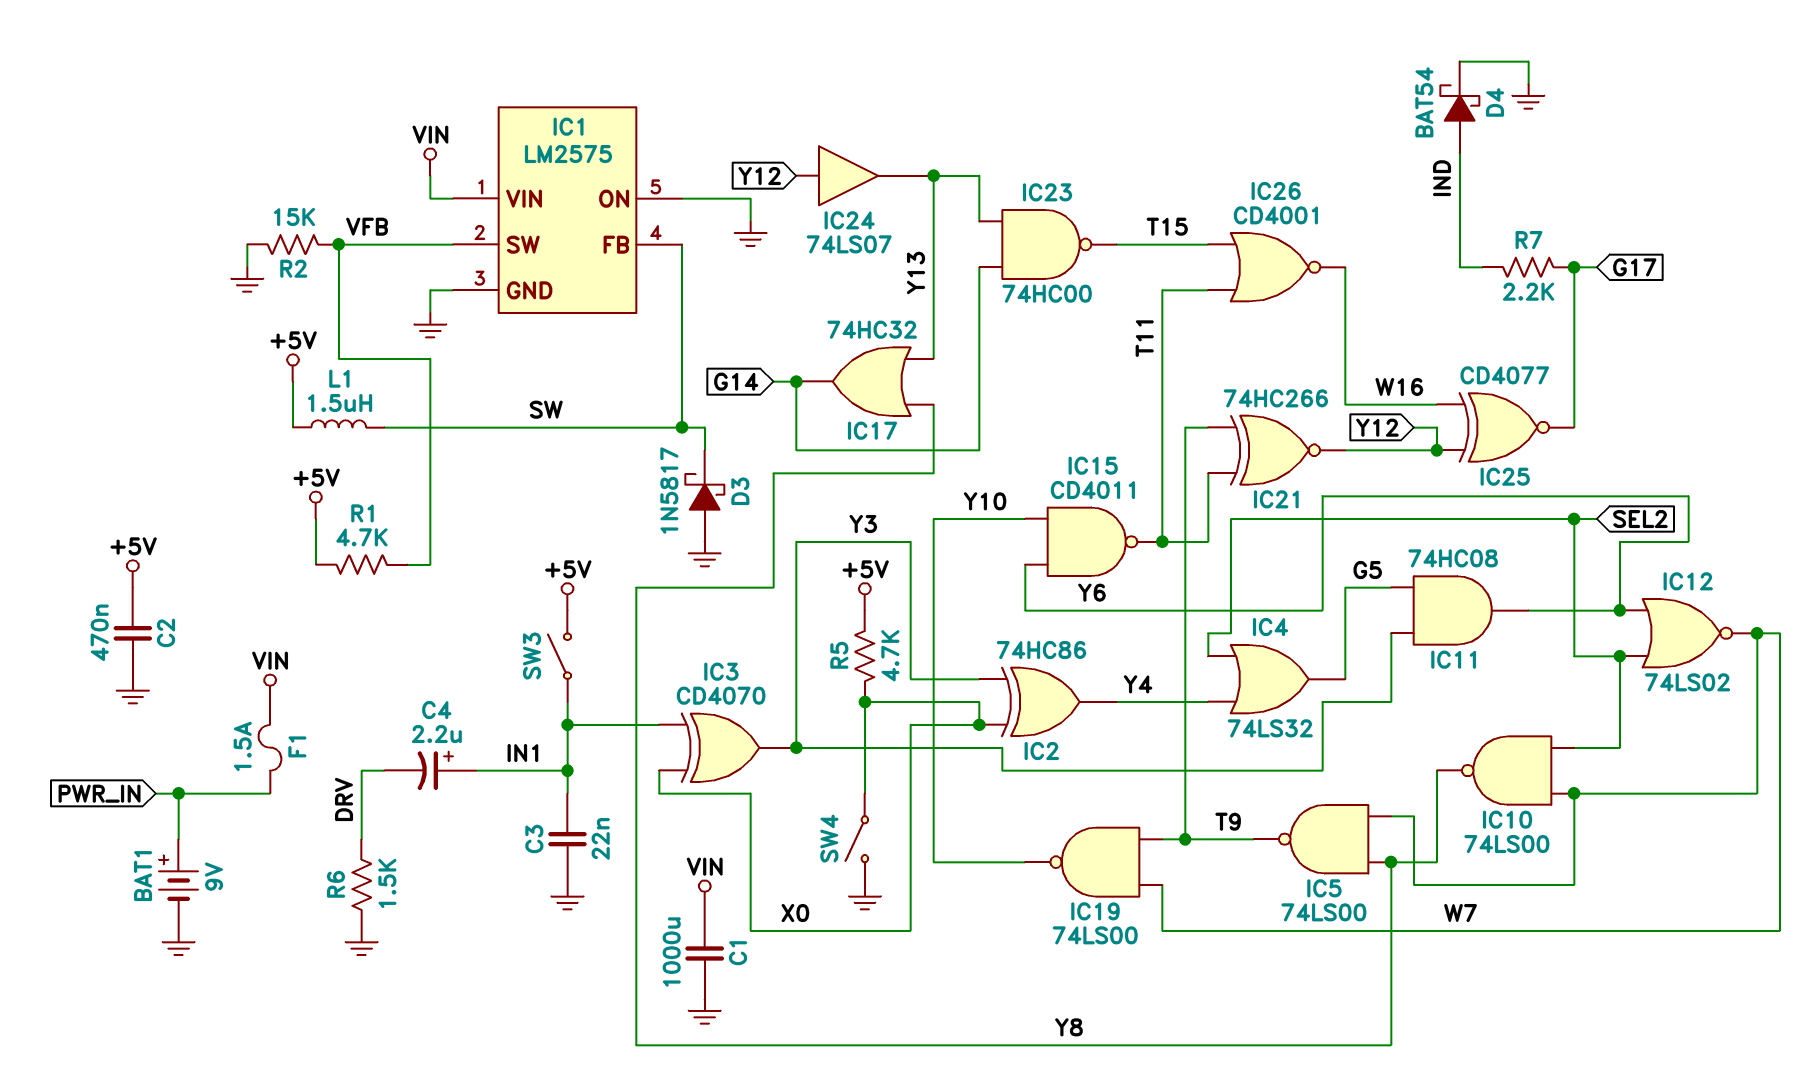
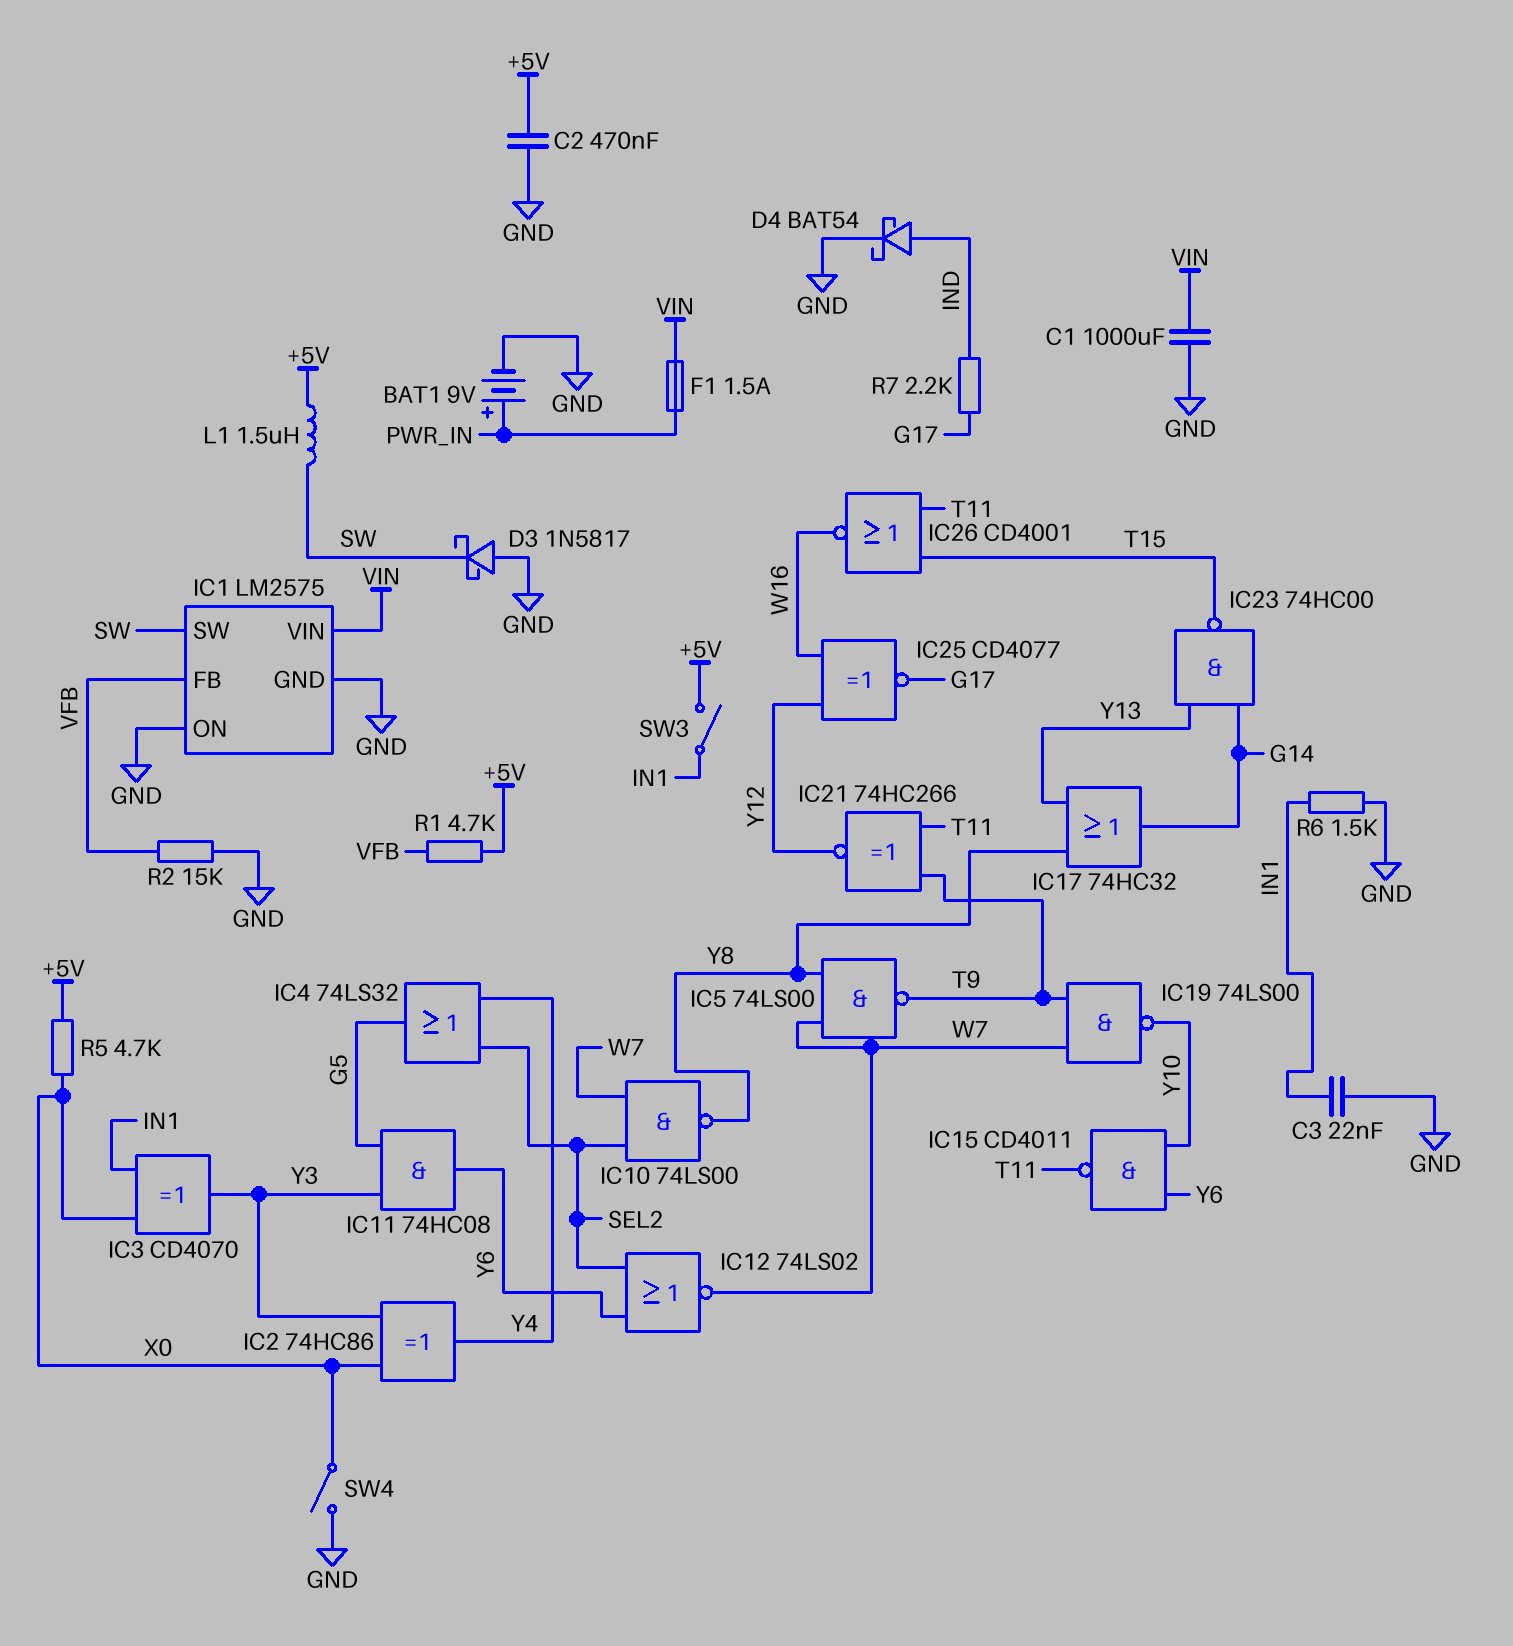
C4: 2.2uF (plus IN1, minus DRV) -> none
IC1 pin FB: SW -> VFB
IC1 pin SW: VFB -> SW
IC24: buffer 74LS07 (in Y12, out Y13) -> none
R6: 1.5k (DRV, GND) -> 1.5k (GND, IN1)

